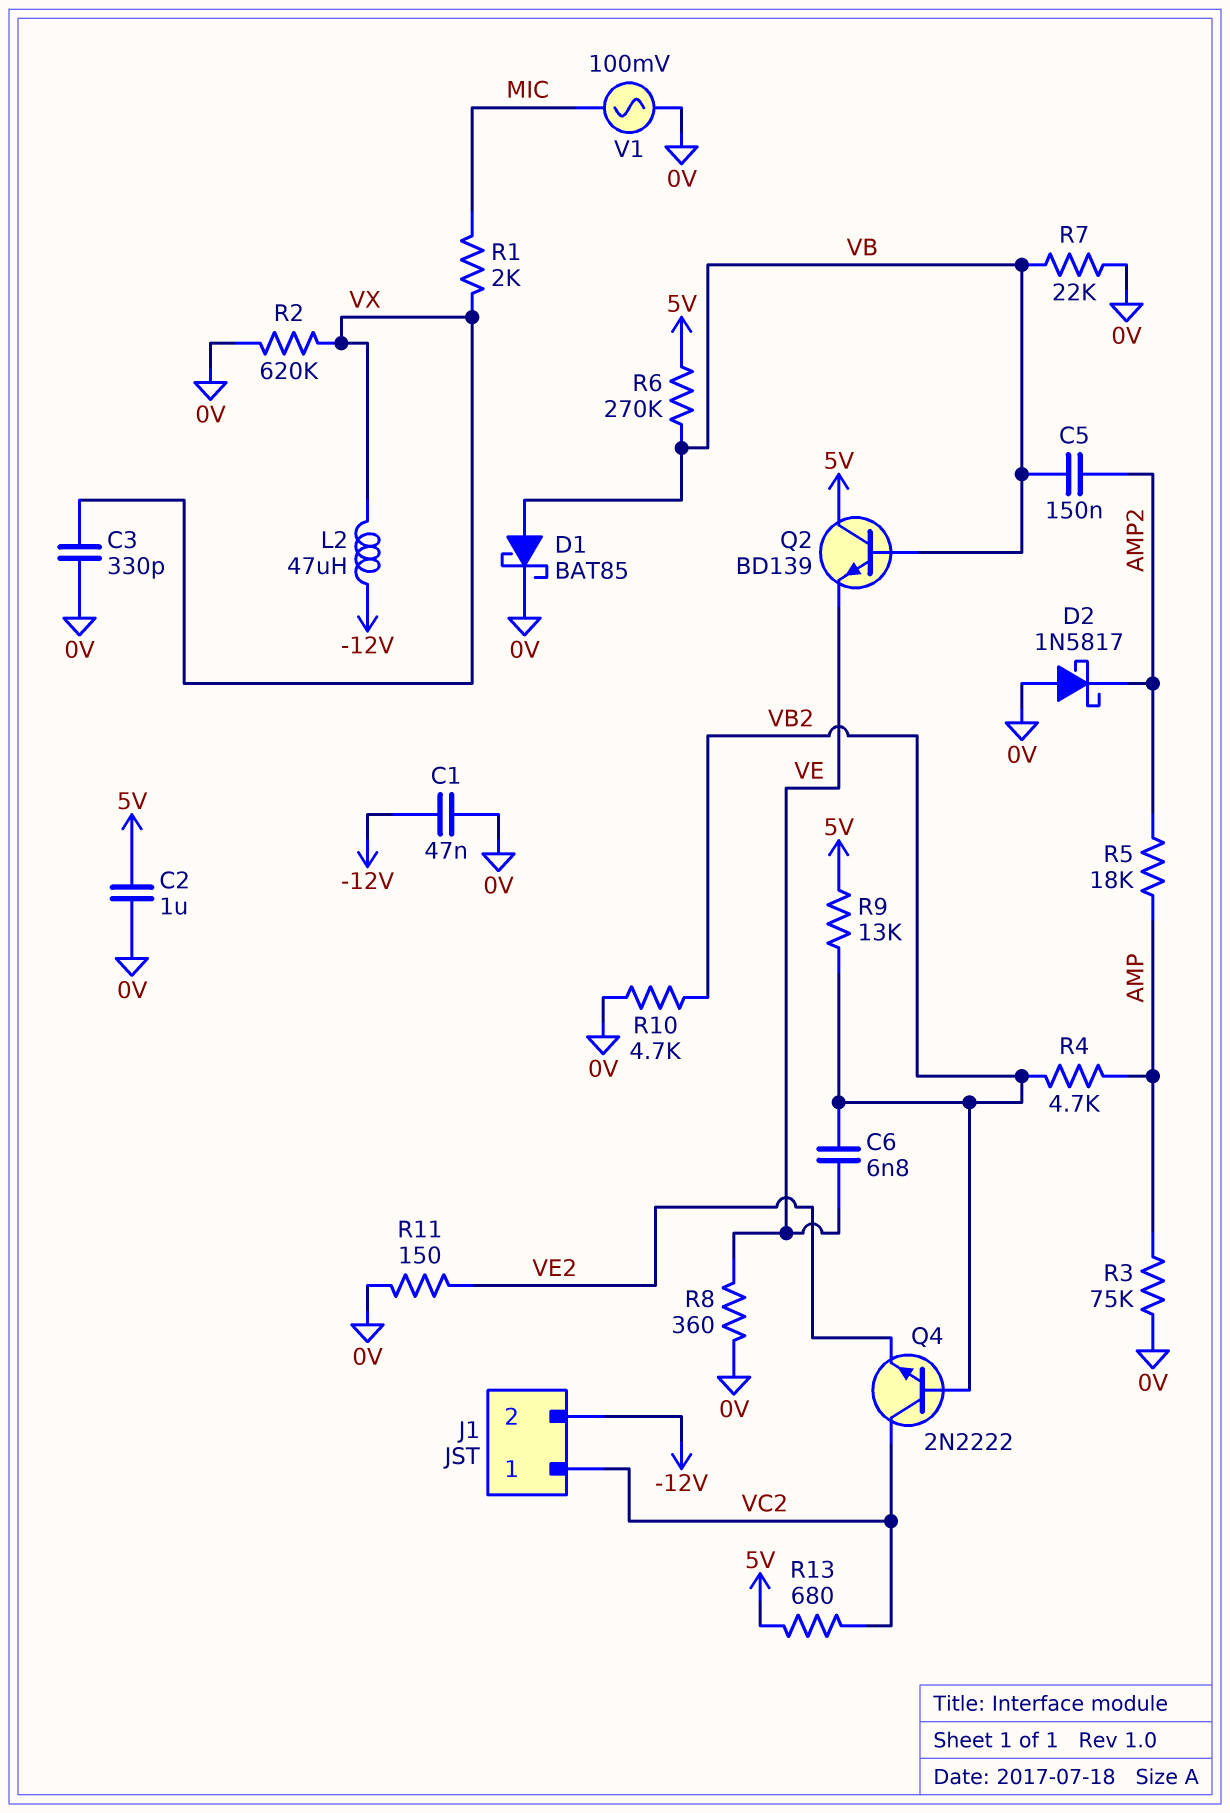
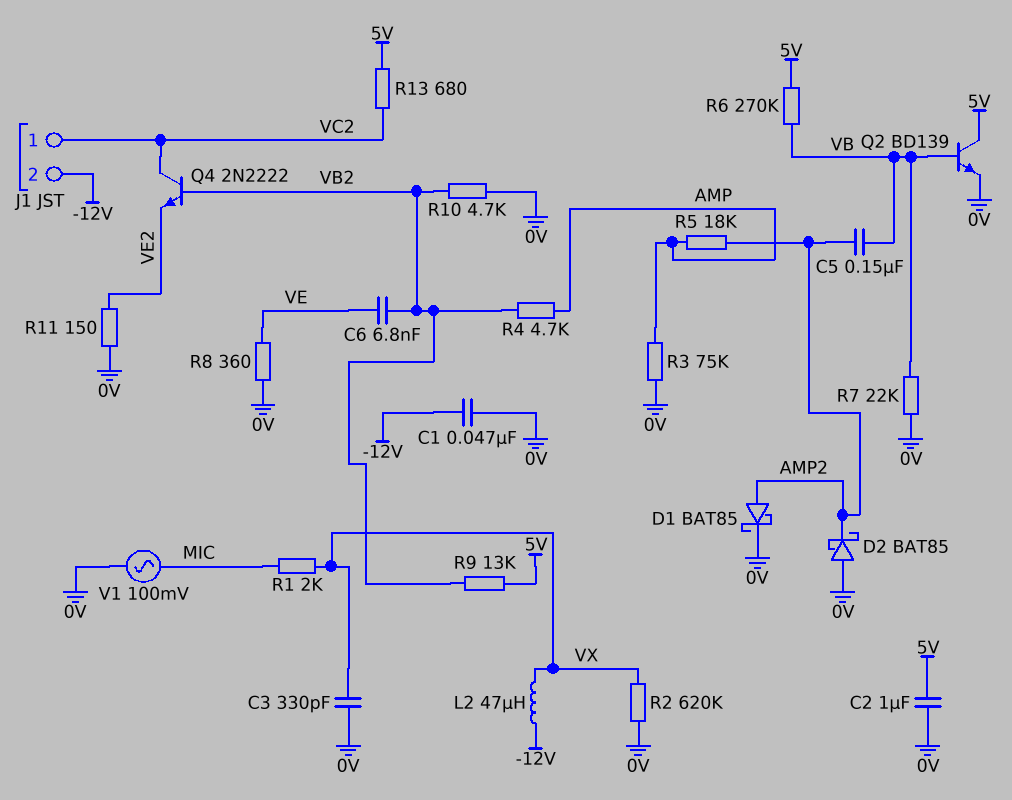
D1: schottky BAT85 (A VB, K 0V) -> schottky BAT85 (A AMP2, K 0V)
D2: schottky 1N5817 (A 0V, K AMP2) -> schottky BAT85 (A 0V, K AMP2)
Q2: NPN BD139 (B VB, C 5V, E VE) -> NPN BD139 (B VB, C 5V, E 0V)

